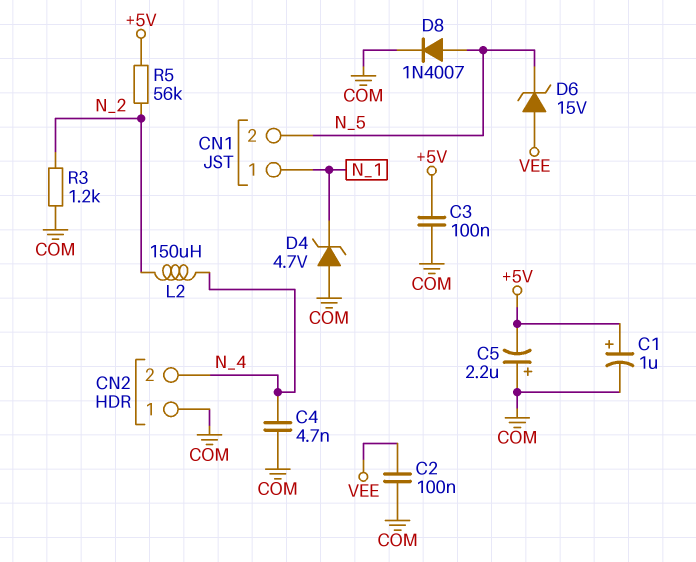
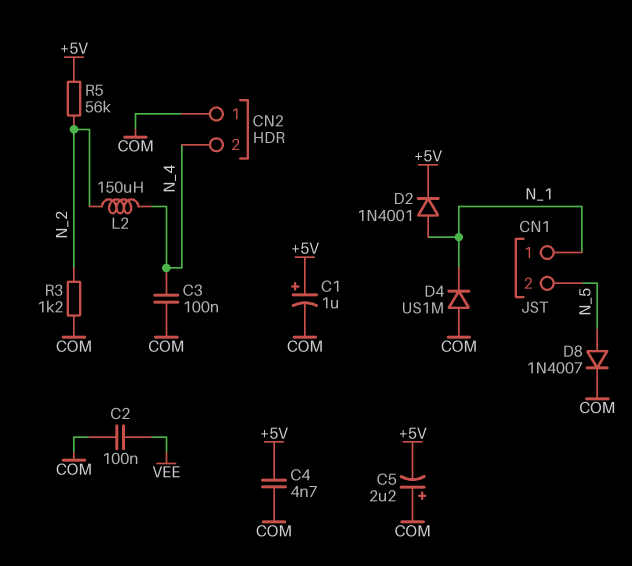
C3: 100nF (+5V, COM) -> 100nF (COM, N_4)
C4: 4.7nF (COM, N_4) -> 4.7nF (+5V, COM)
D2: none -> diode 1N4001 (A N_1, K +5V)
D4: zener 4.7V (A COM, K N_1) -> diode US1M (A COM, K N_1)
D6: zener 15V (A VEE, K N_5) -> none

